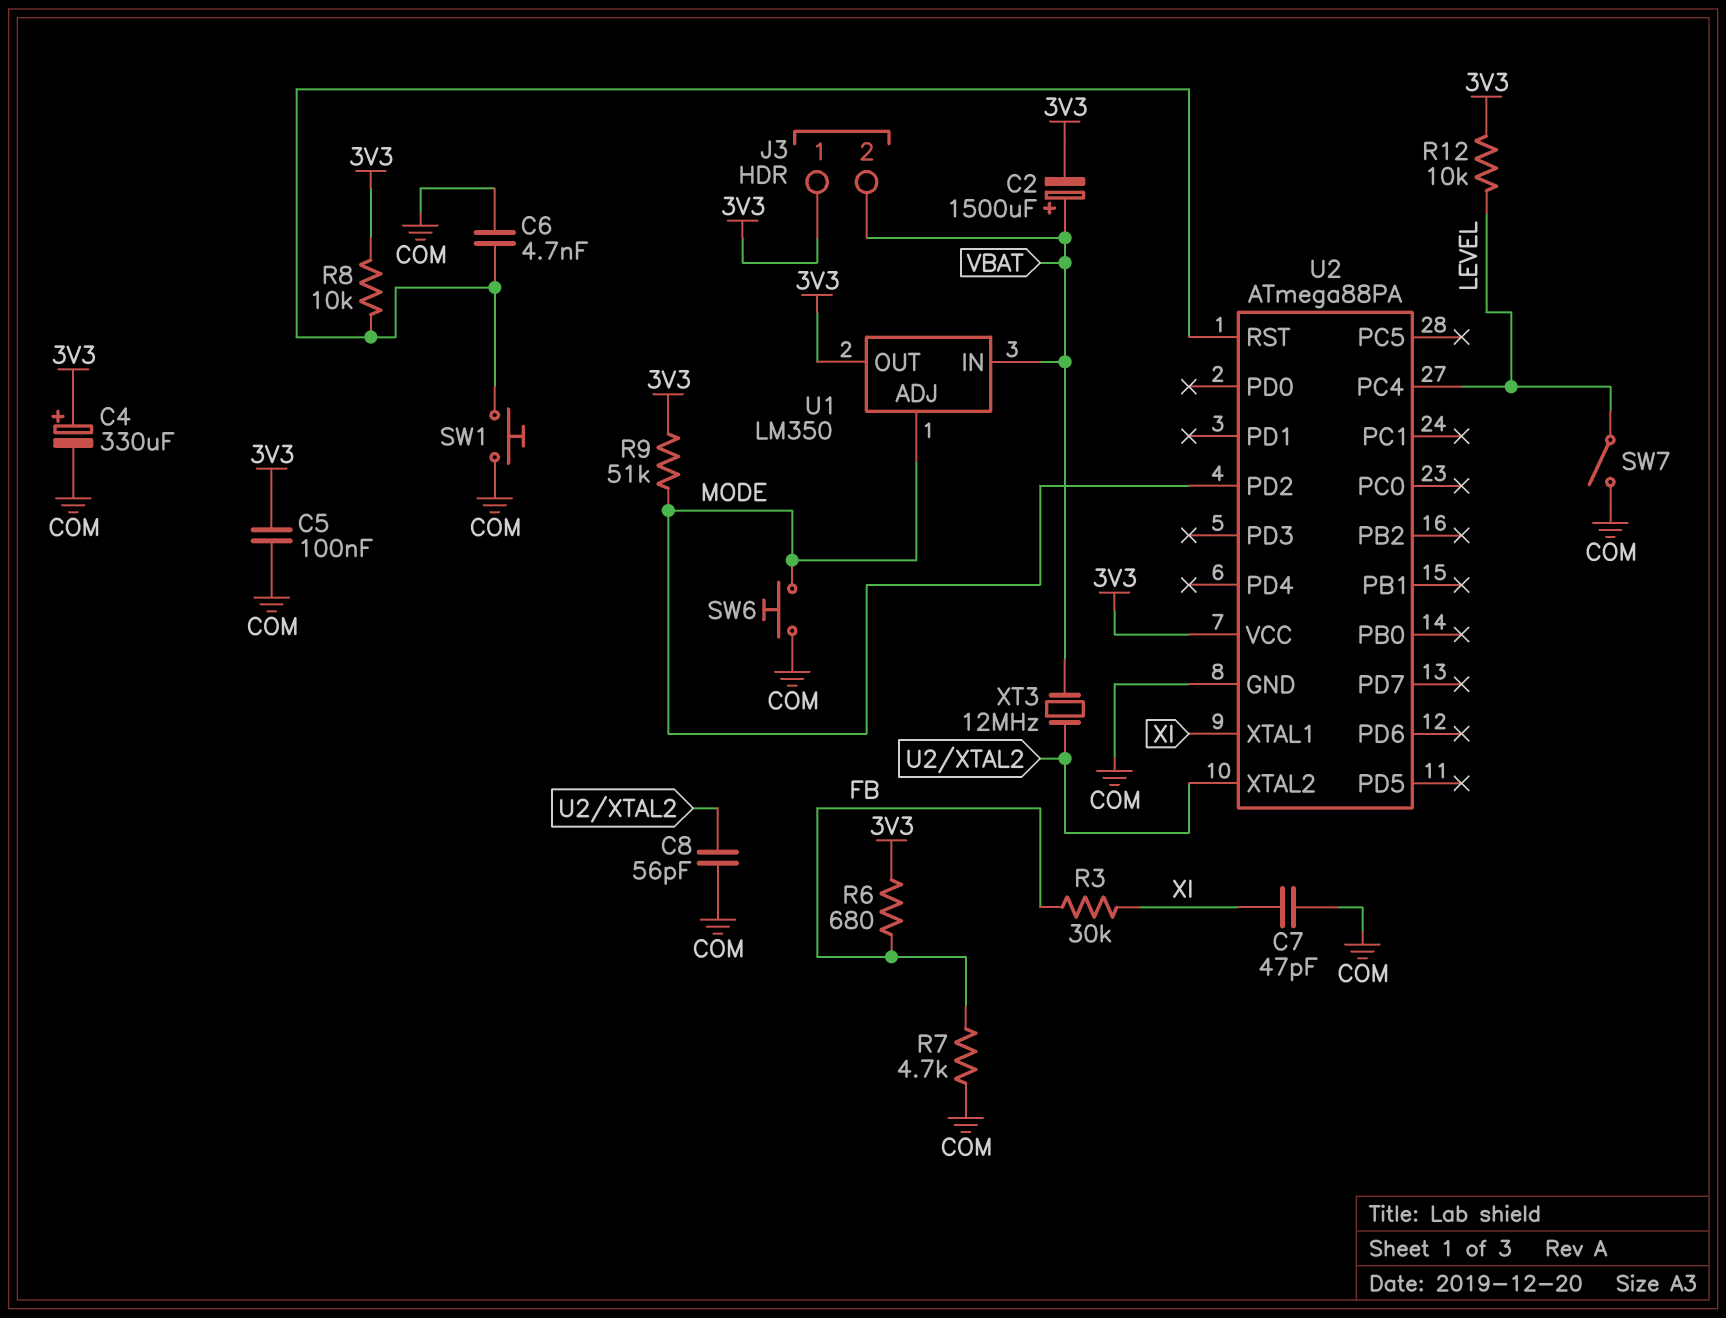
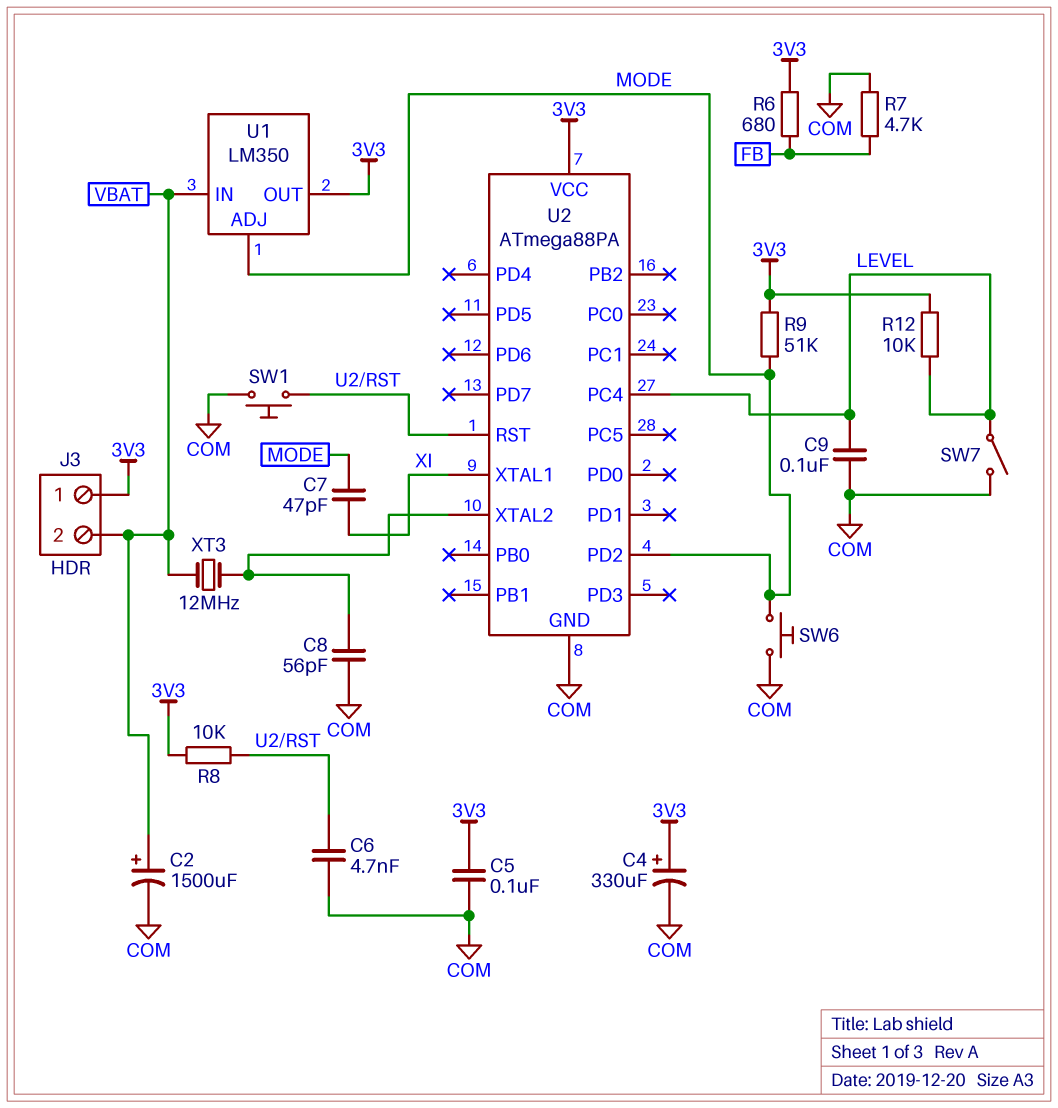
C2: 1500uF (plus VBAT, minus 3V3) -> 1500uF (plus VBAT, minus COM)
C7: 47pF (COM, XI) -> 47pF (MODE, XI)
C9: none -> 100nF (COM, LEVEL)
R3: 30k (FB, XI) -> none

